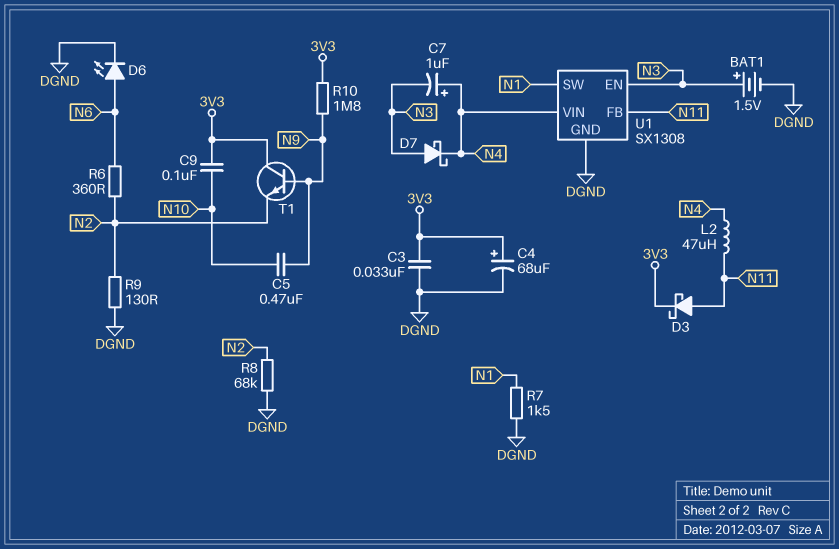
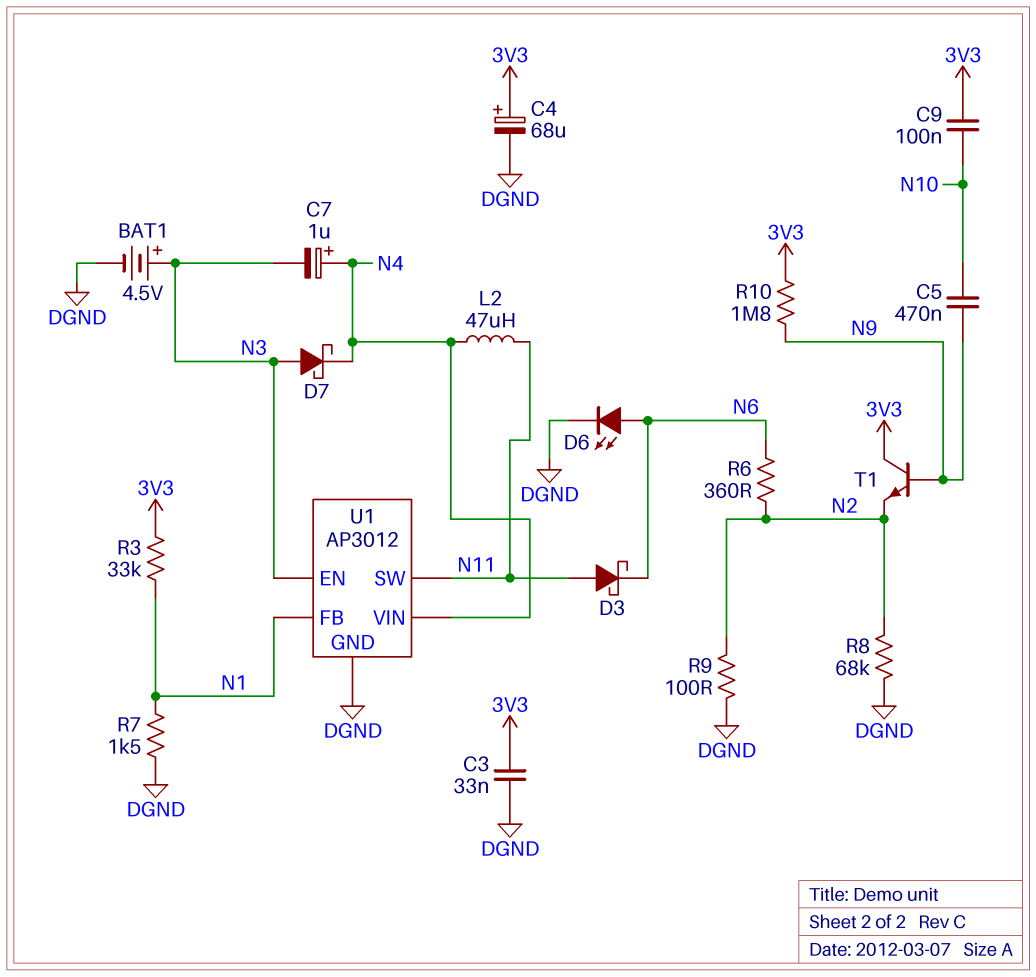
BAT1: 1.5V (plus N3, minus DGND) -> 4.5V (plus N3, minus DGND)
D3: schottky (A N11, K 3V3) -> schottky (A N11, K N6)
R3: none -> 33k (3V3, N1)
R9: 130 (DGND, N2) -> 100 (DGND, N2)
U1: SX1308 -> AP3012
U1 pin FB: N11 -> N1
U1 pin SW: N1 -> N11

